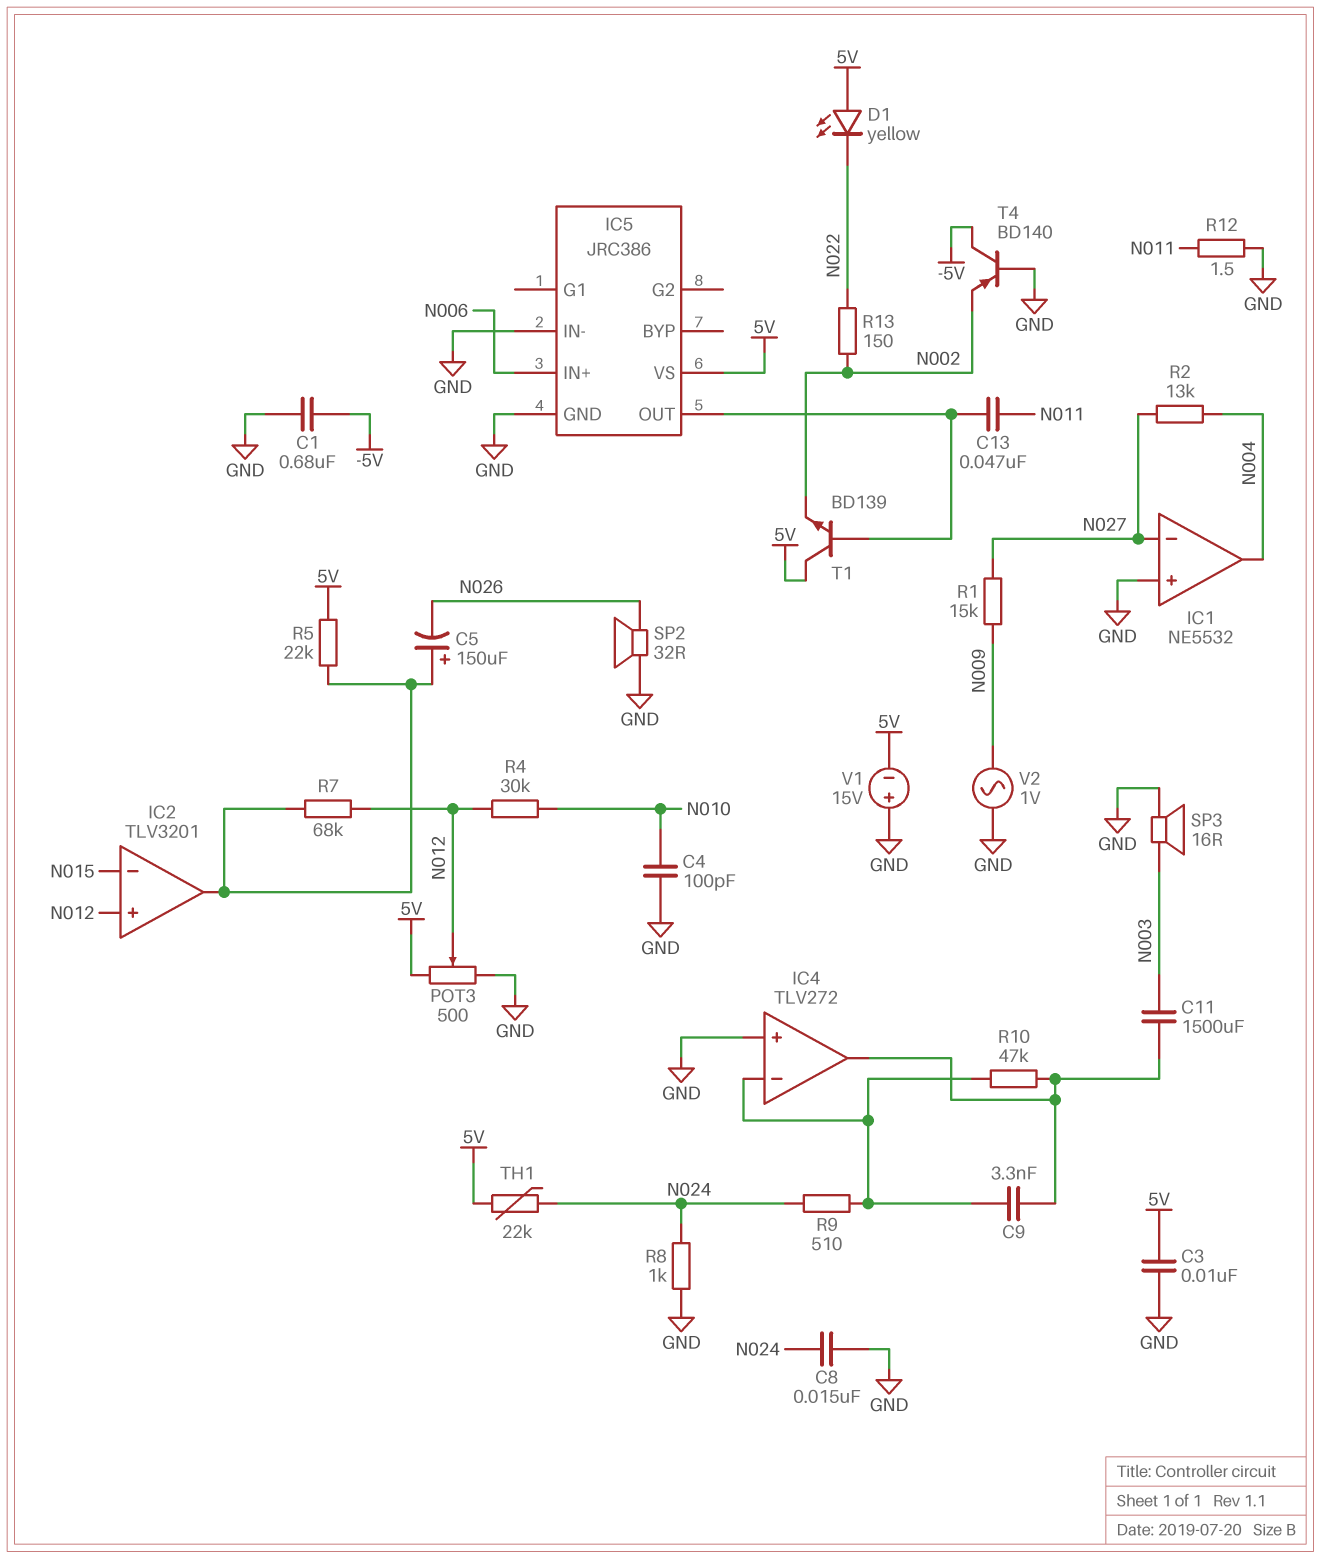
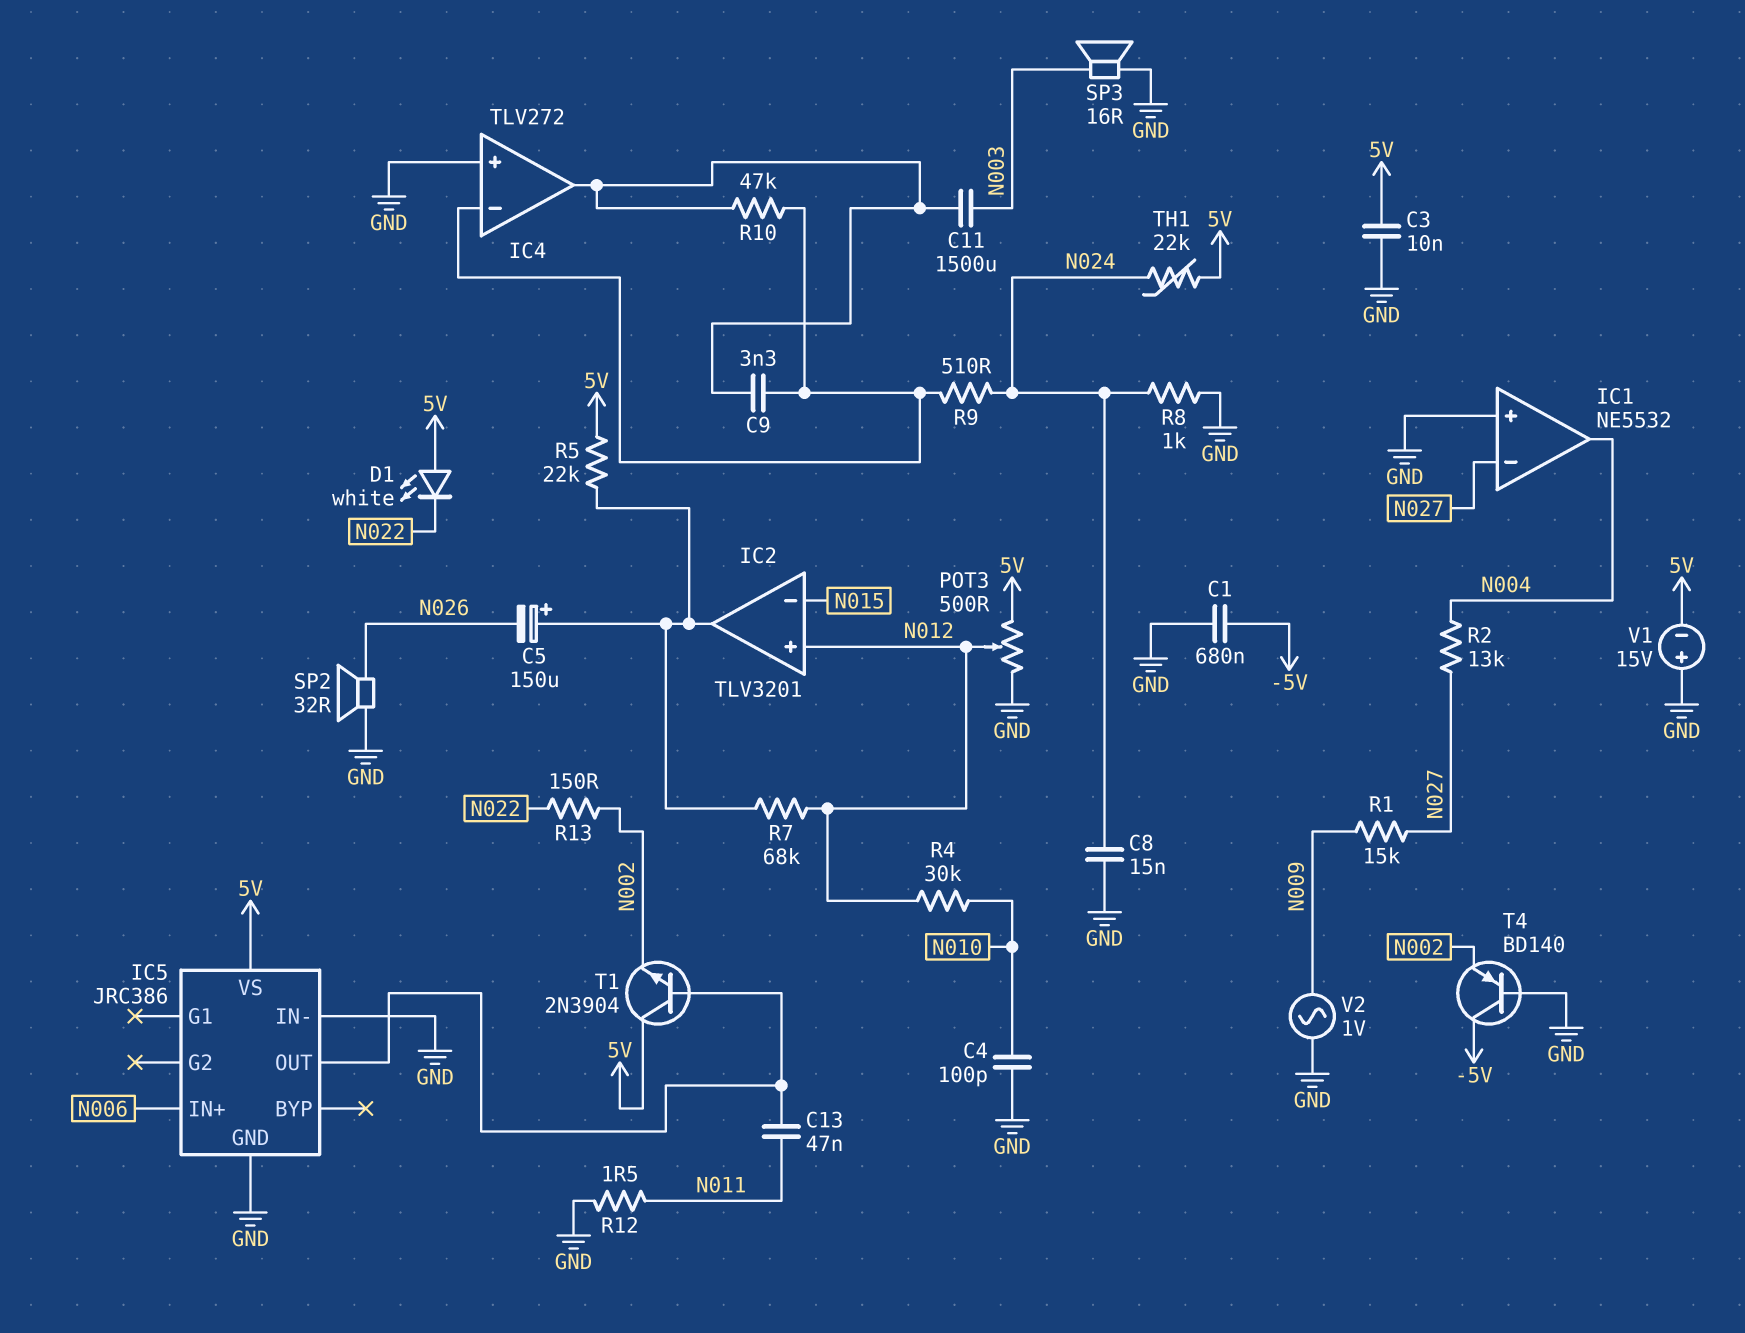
D1: LED yellow (A 5V, K N022) -> LED white (A 5V, K N022)
T1: NPN BD139 (B IC5/OUT, C 5V, E N002) -> NPN 2N3904 (B IC5/OUT, C 5V, E N002)

